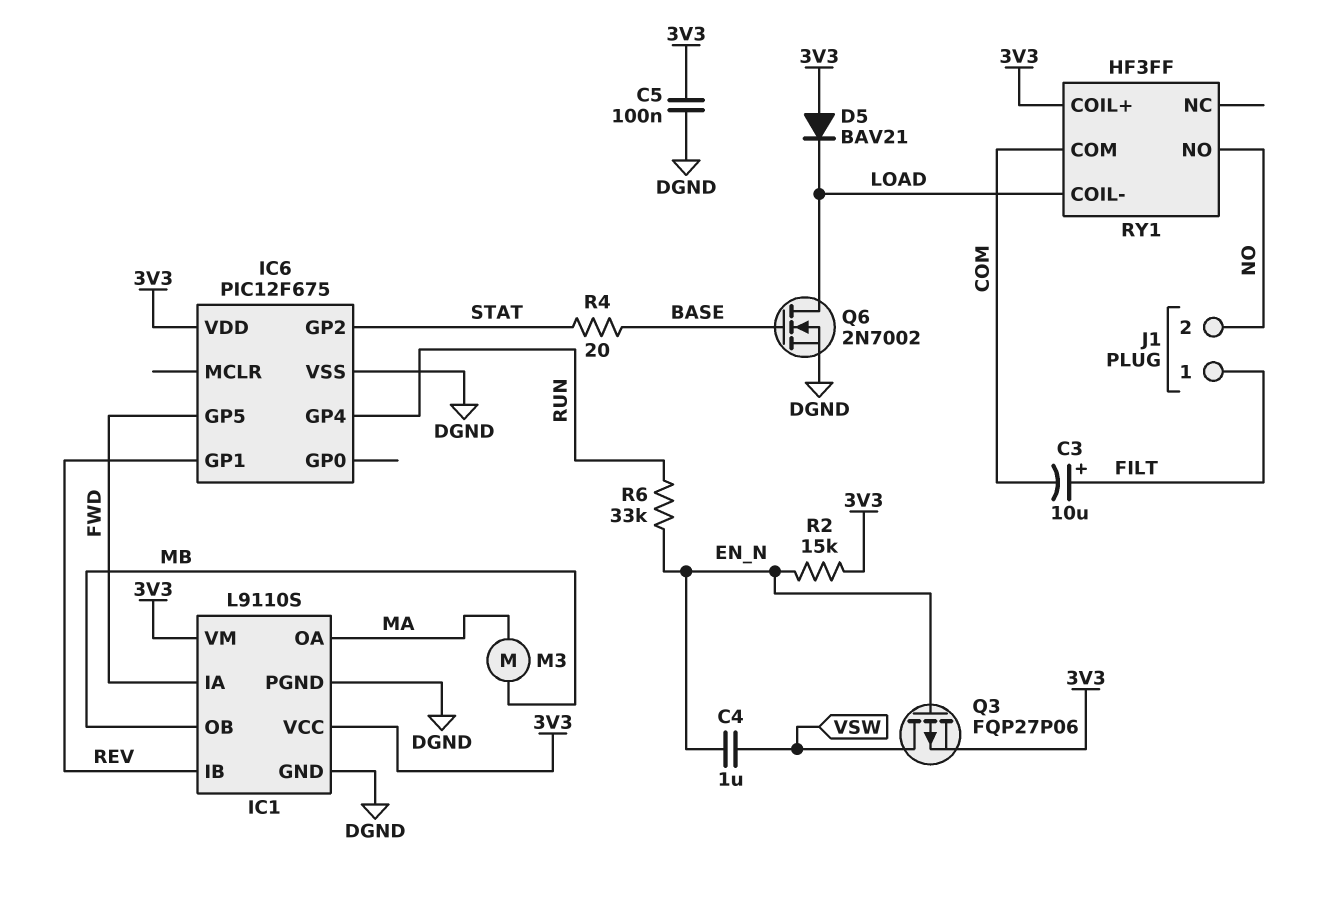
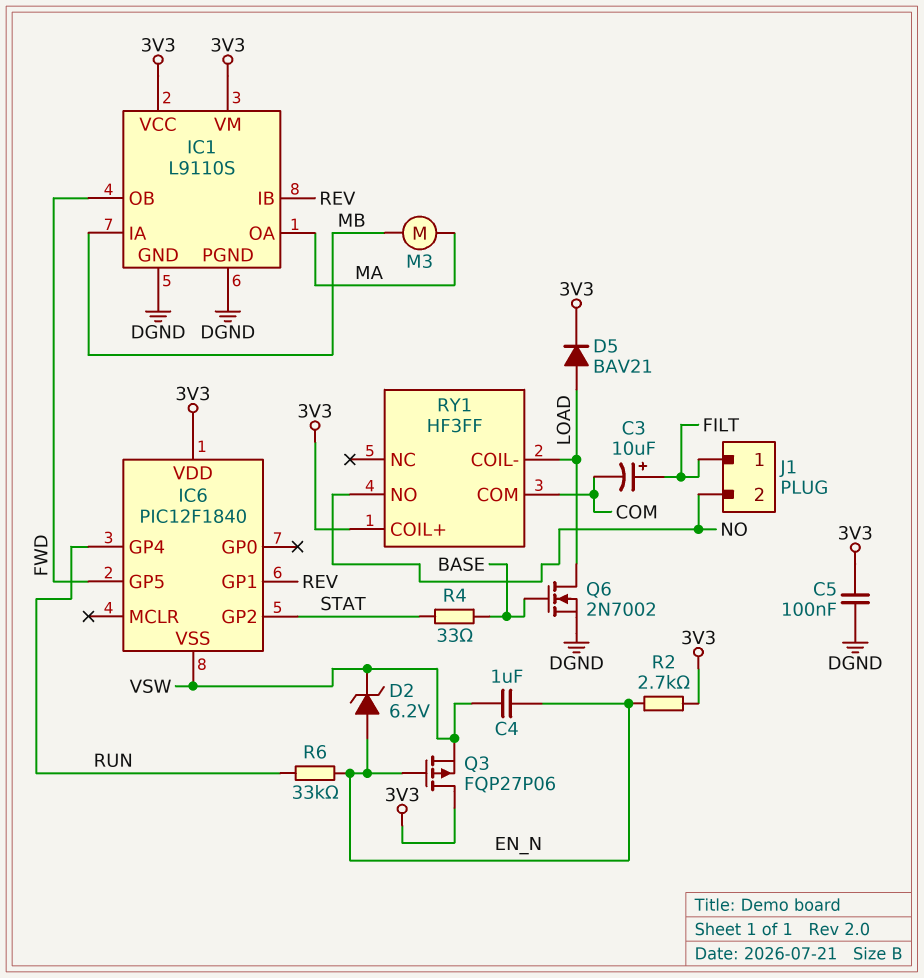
D2: none -> zener 6.2V (A EN_N, K VSW)
D5: diode BAV21 (A 3V3, K LOAD) -> diode BAV21 (A LOAD, K 3V3)
IC1 pin IA: FWD -> MB
IC1 pin OB: MB -> FWD
IC6: PIC12F675 -> PIC12F1840
IC6 pin VSS: DGND -> VSW
Q3: PMOS FQP27P06 (G EN_N, D VSW, S 3V3) -> PMOS FQP27P06 (G EN_N, D 3V3, S VSW)
R2: 15k (3V3, EN_N) -> 2.7k (3V3, EN_N)
R4: 20 (BASE, STAT) -> 33 (BASE, STAT)

